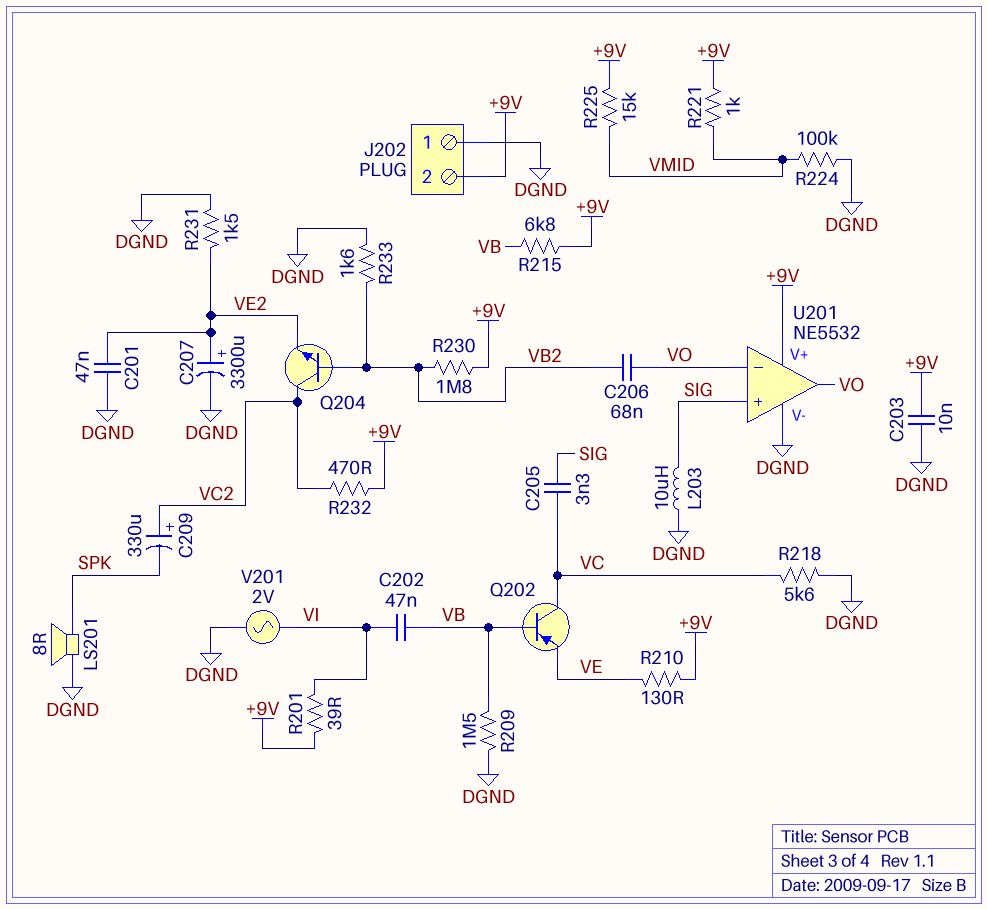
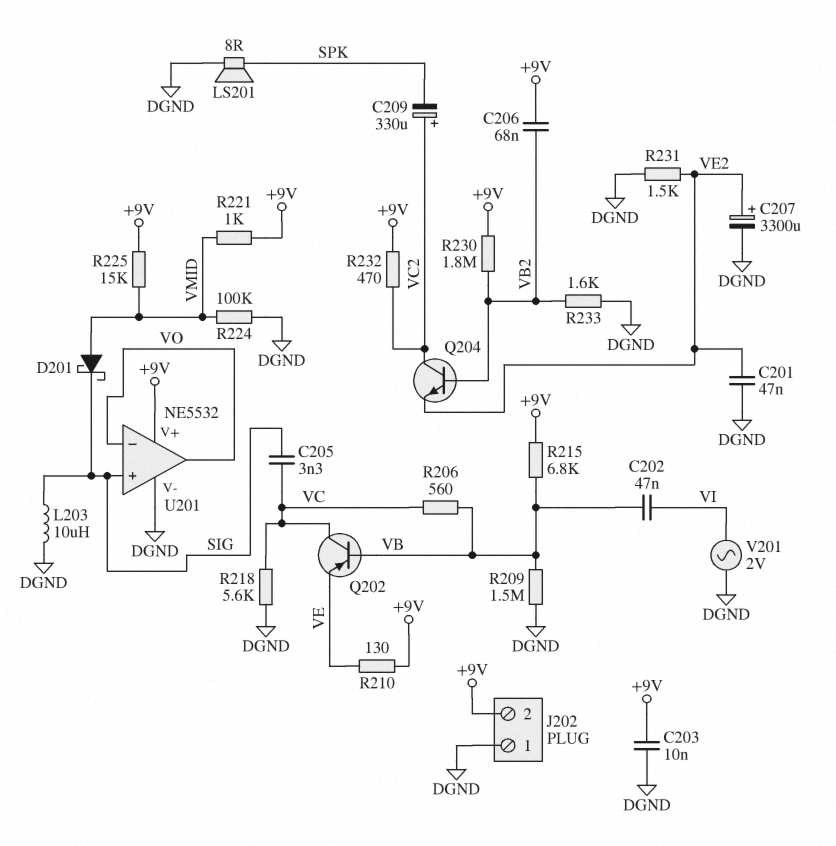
C206: 68nF (VB2, VO) -> 68nF (+9V, VB2)
D201: none -> schottky (A VMID, K SIG)
R201: 39 (+9V, VI) -> none
R206: none -> 560 (VB, VC)

